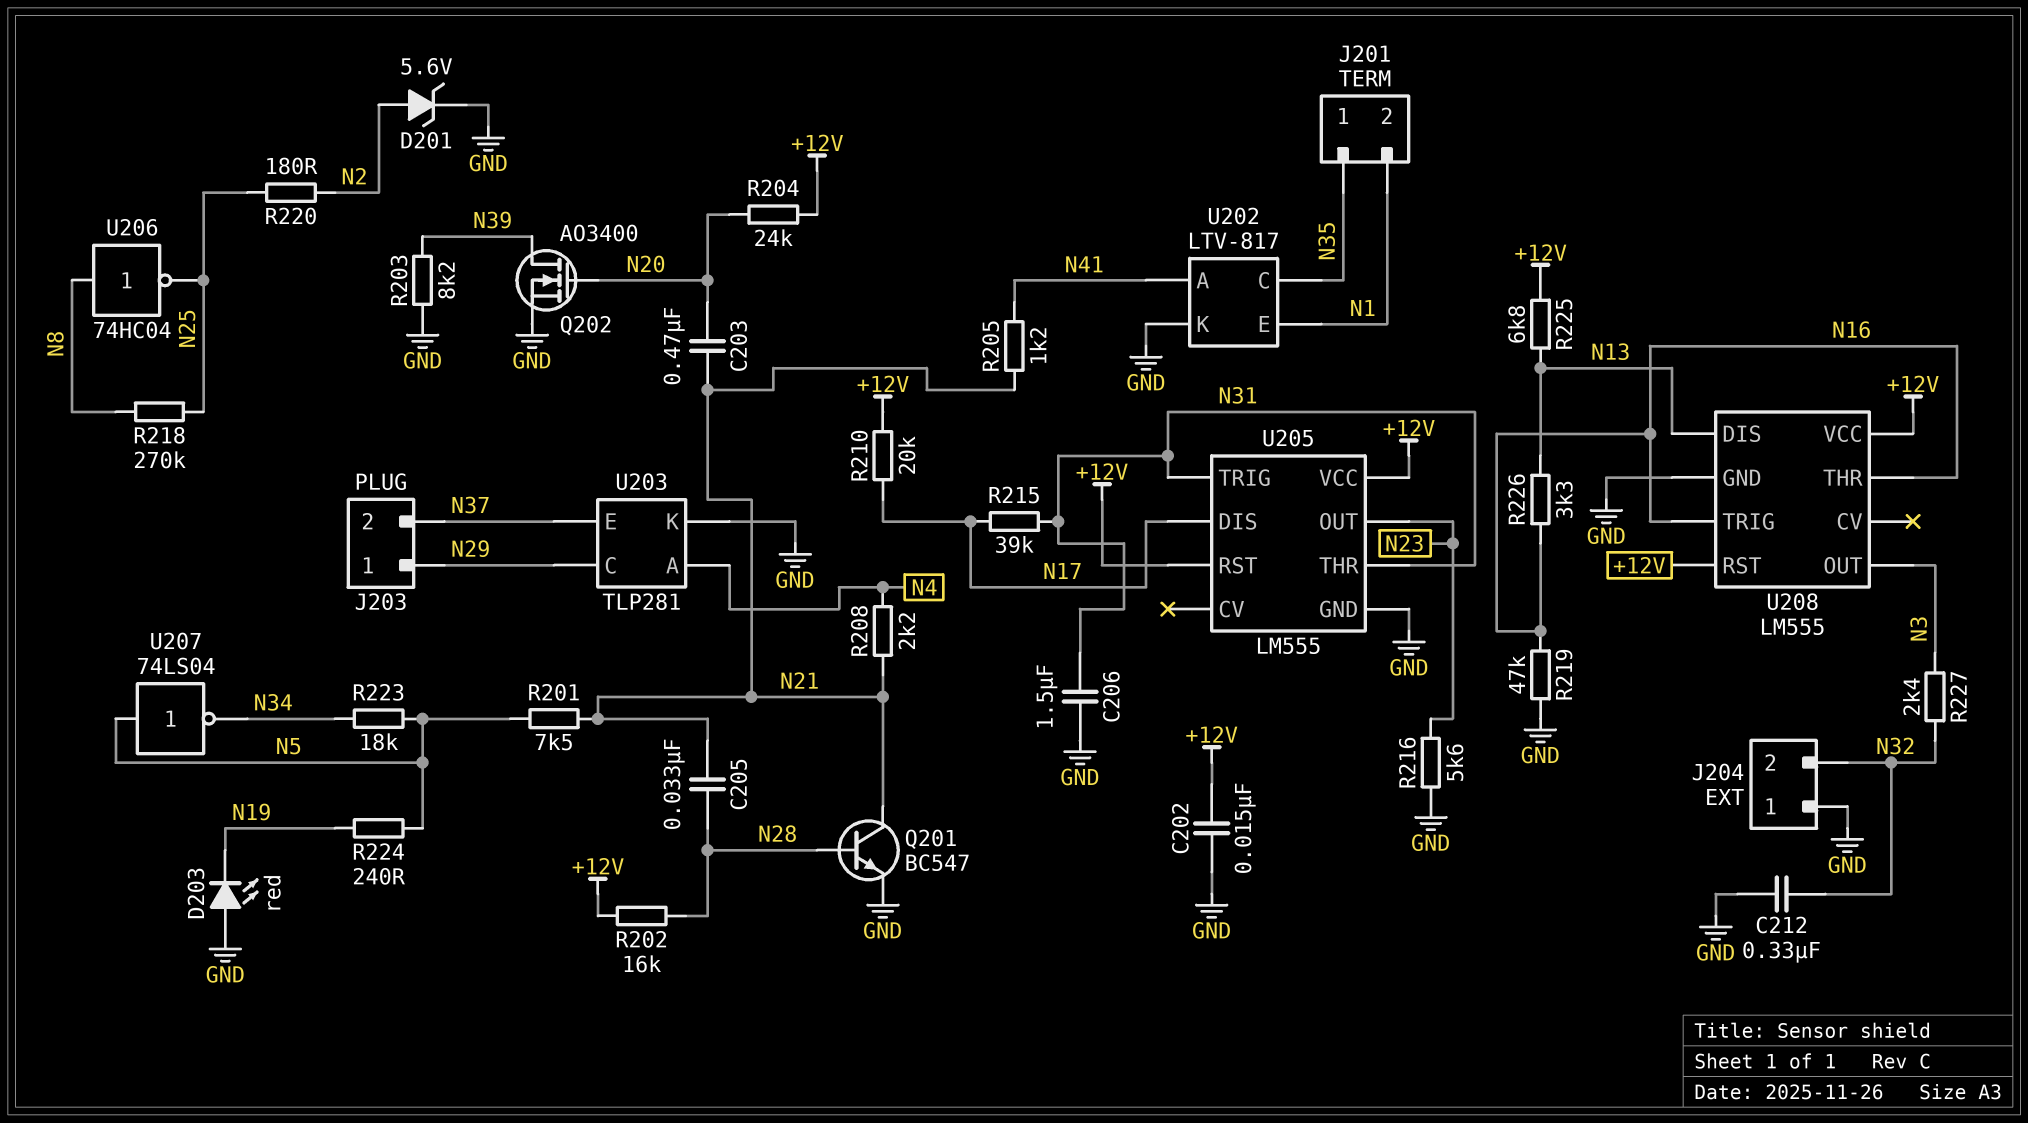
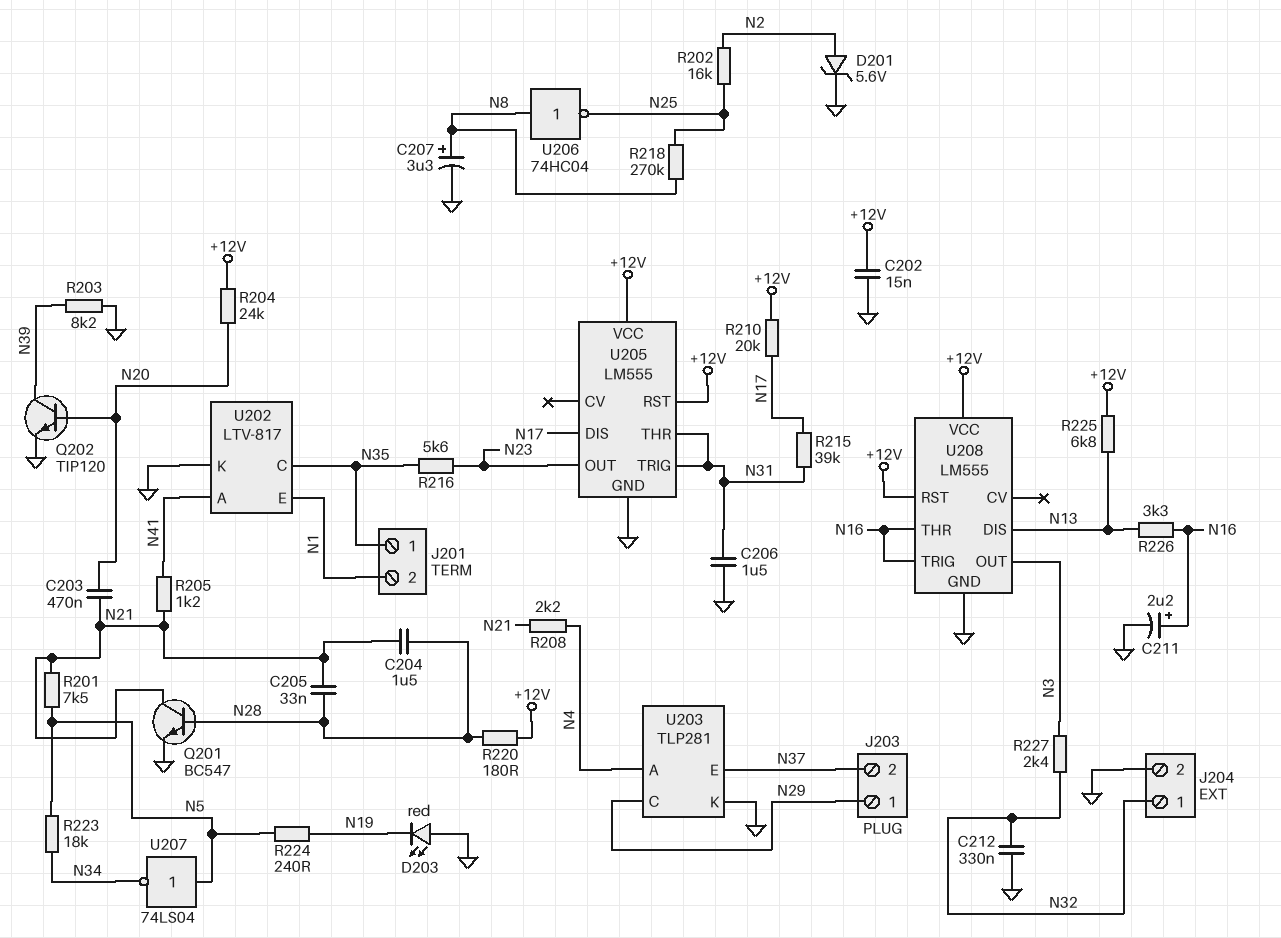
C204: none -> 1.5uF (N21, N28)
C207: none -> 3.3uF (plus N8, minus GND)
C211: none -> 2.2uF (plus N16, minus GND)
J204 pin 1: GND -> N32
J204 pin 2: N32 -> GND
Q202: NMOS AO3400 (G N20, D N39, S GND) -> NPN TIP120 (B N20, C N39, E GND)
R202: 16k (+12V, N28) -> 16k (N2, N25)
R216: 5.6k (GND, N23) -> 5.6k (N23, N35)
R219: 47k (GND, N16) -> none
R220: 180 (N2, N25) -> 180 (+12V, N28)

